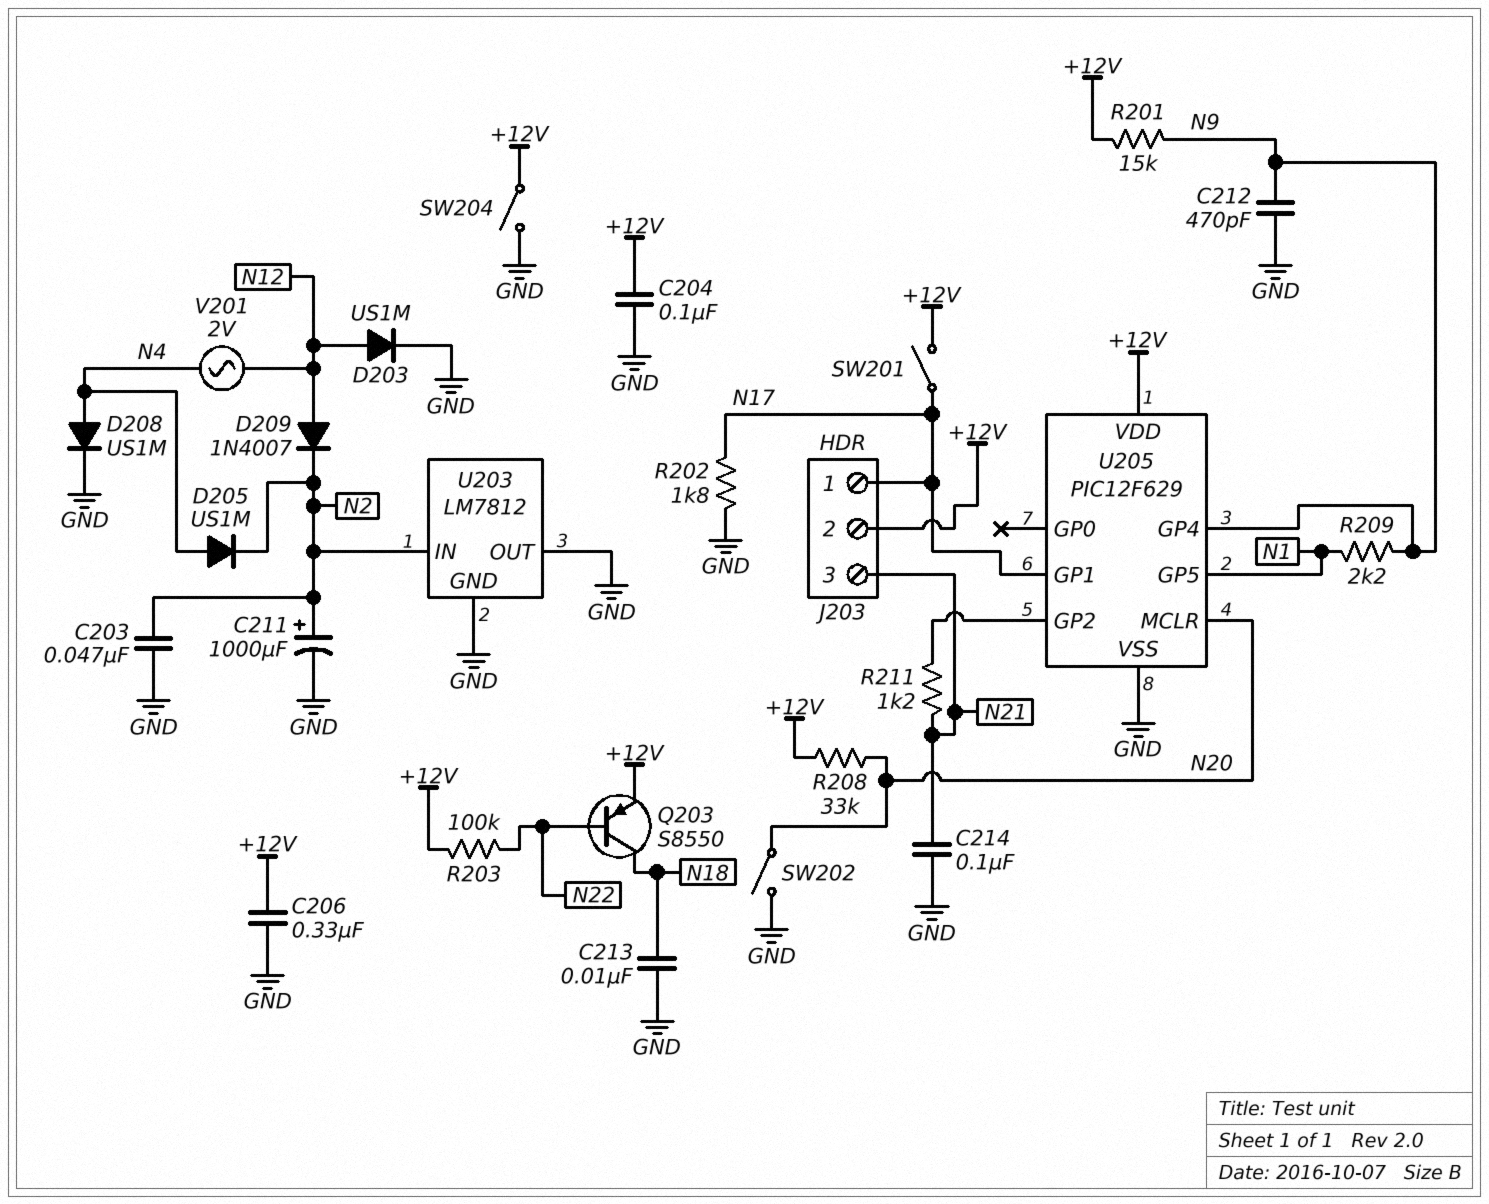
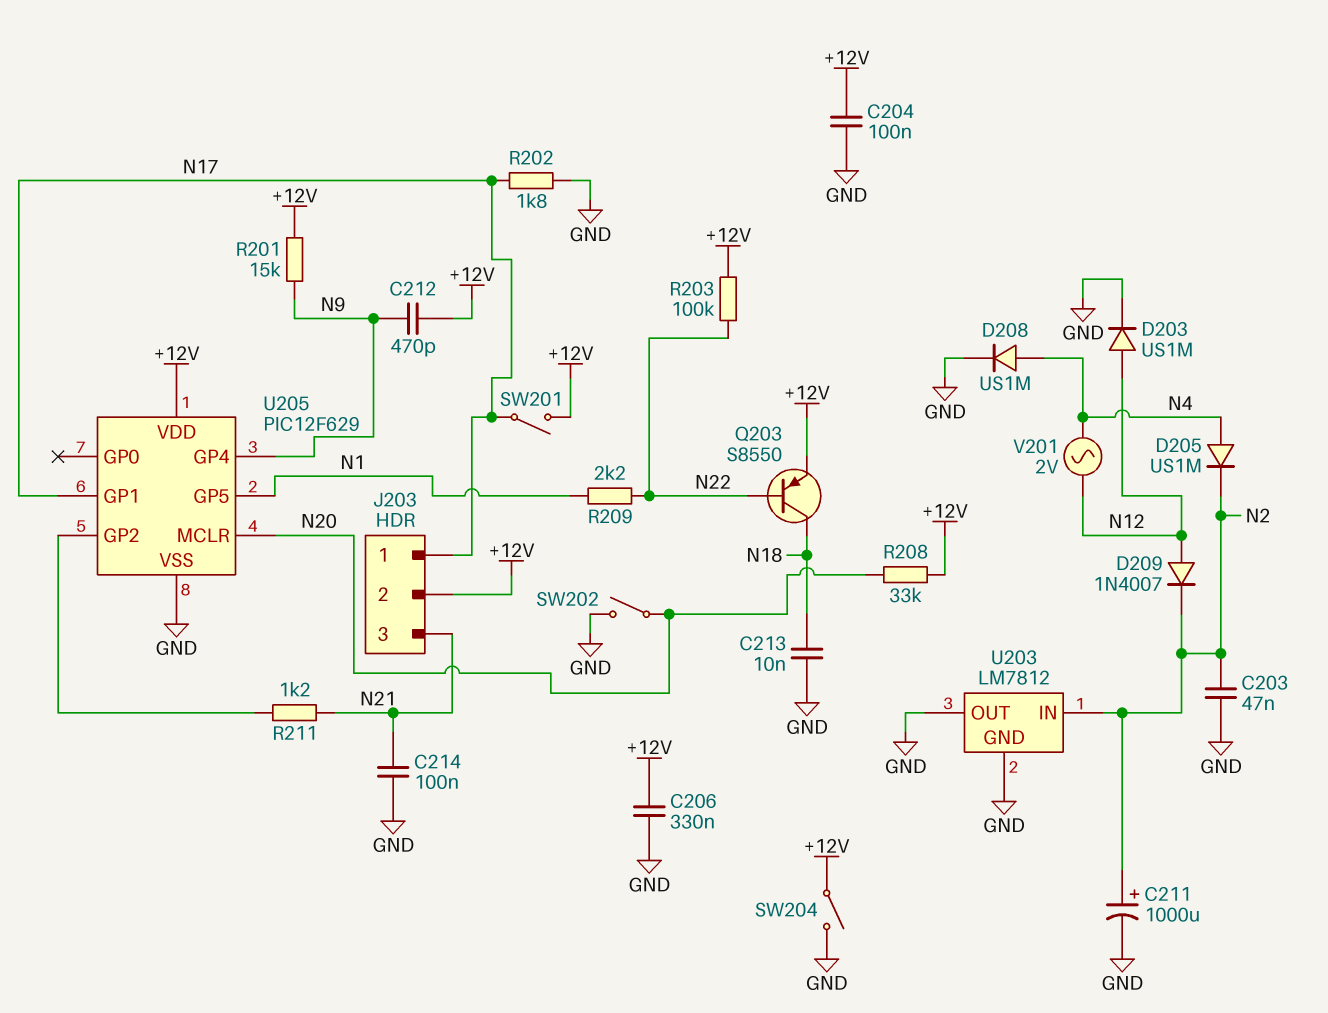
C212: 470pF (GND, N9) -> 470pF (+12V, N9)
R209: 2.2k (N1, N9) -> 2.2k (N1, N22)

